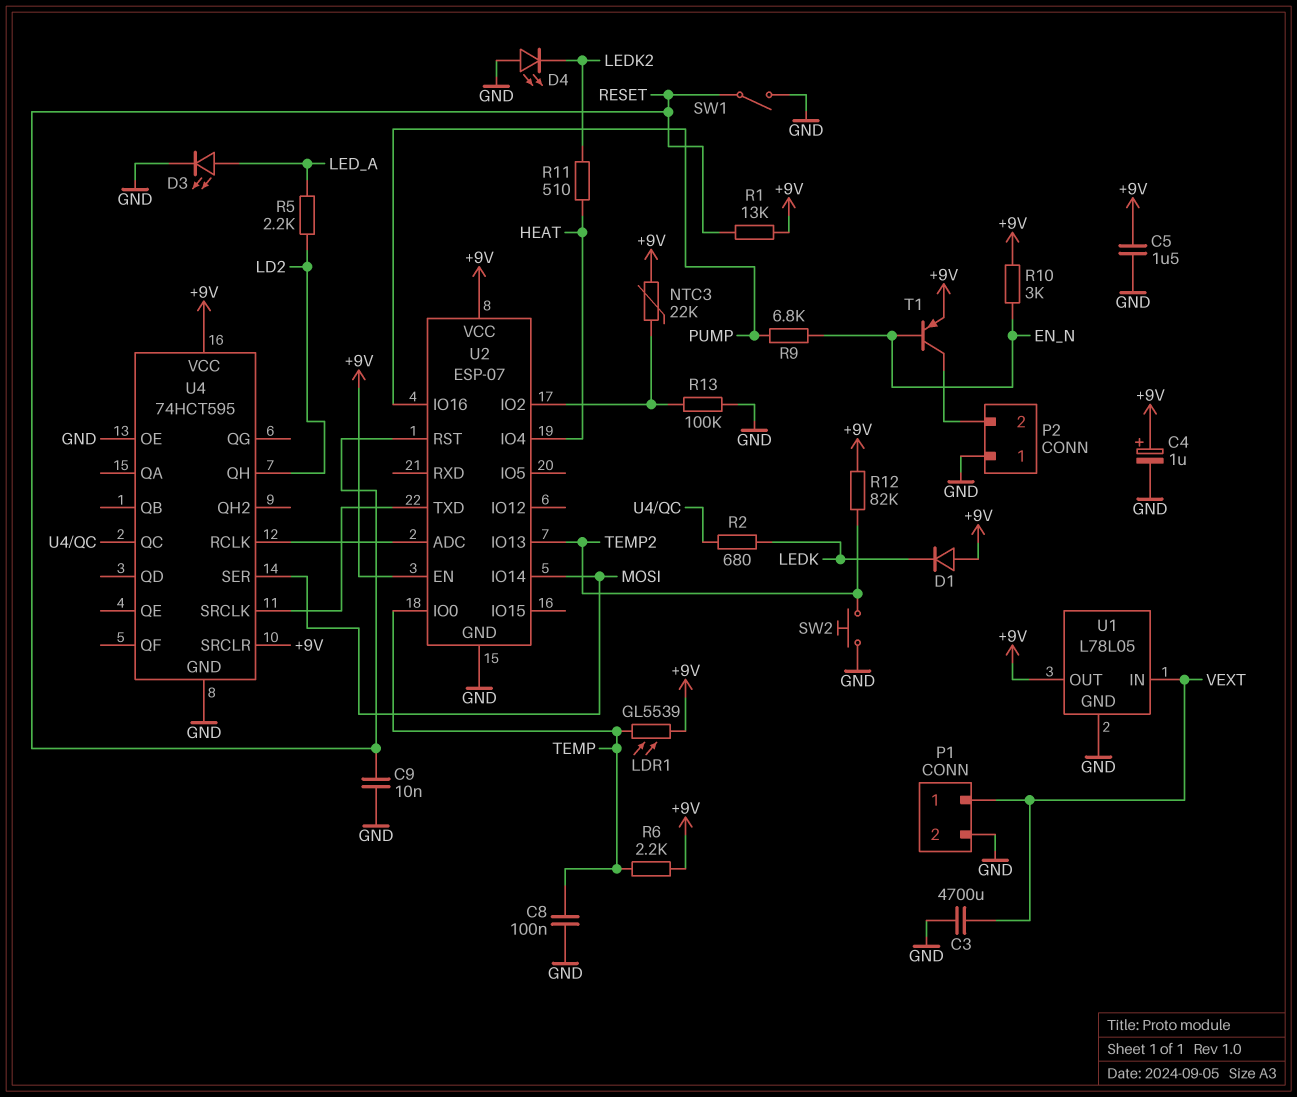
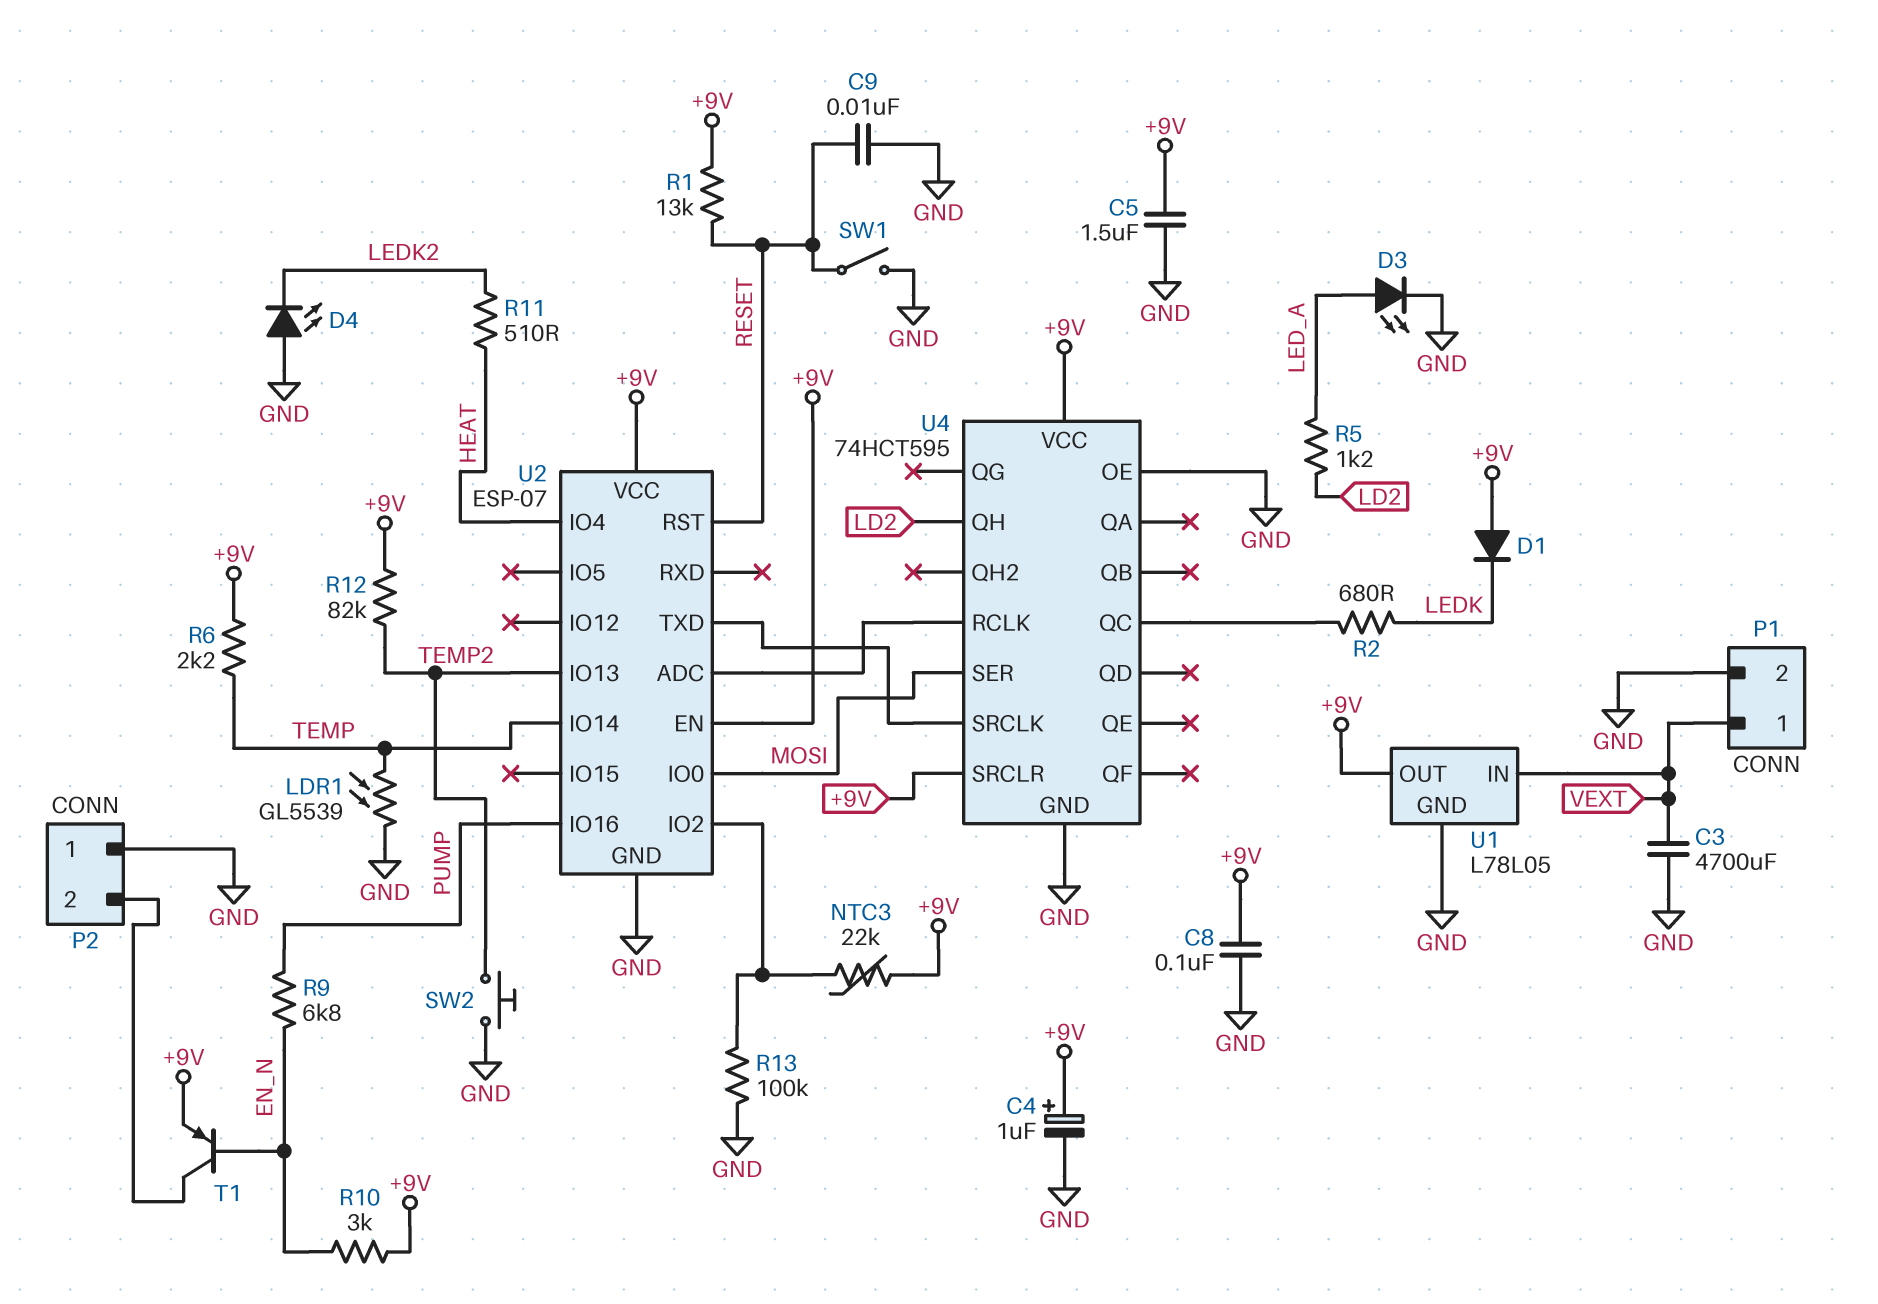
C8: 100nF (GND, TEMP) -> 100nF (+9V, GND)
LDR1: GL5539 (+9V, TEMP) -> GL5539 (GND, TEMP)
R5: 2.2k (LD2, LED_A) -> 1.2k (LD2, LED_A)
U2 pin IO0: TEMP -> MOSI
U2 pin IO14: MOSI -> TEMP

